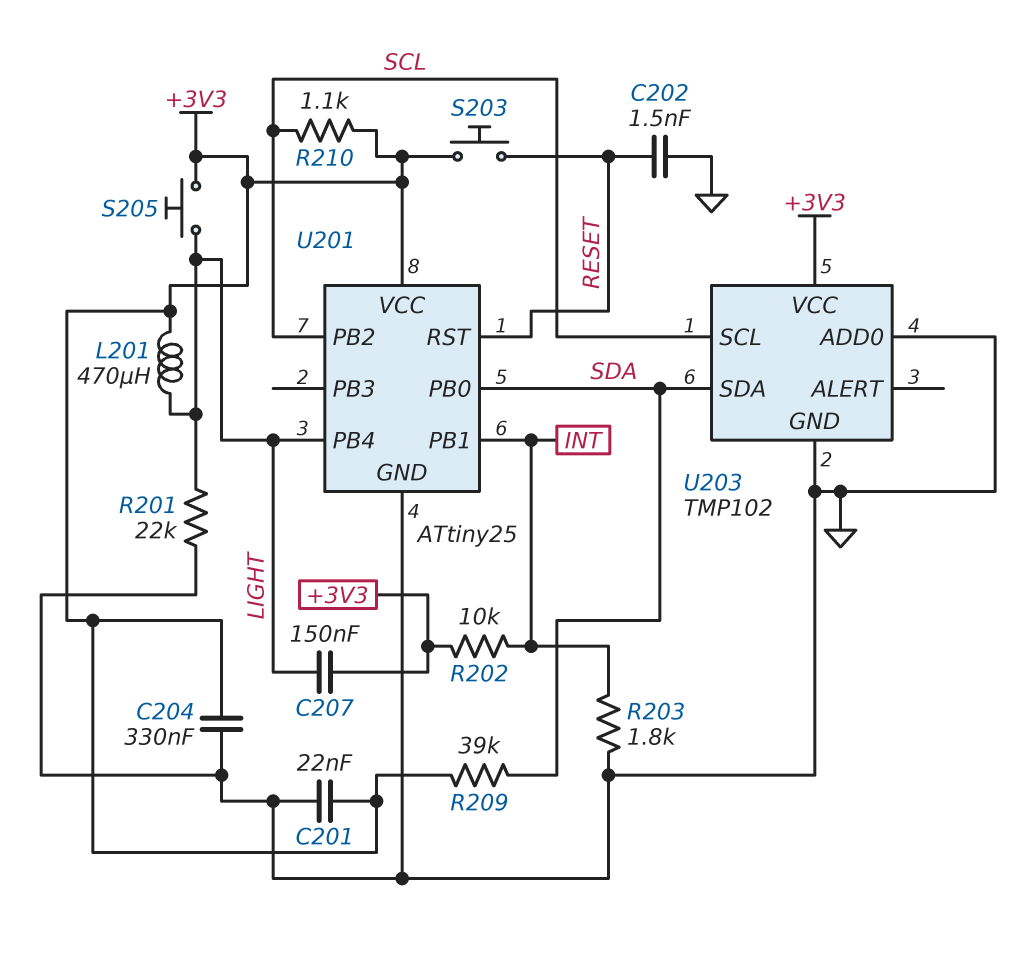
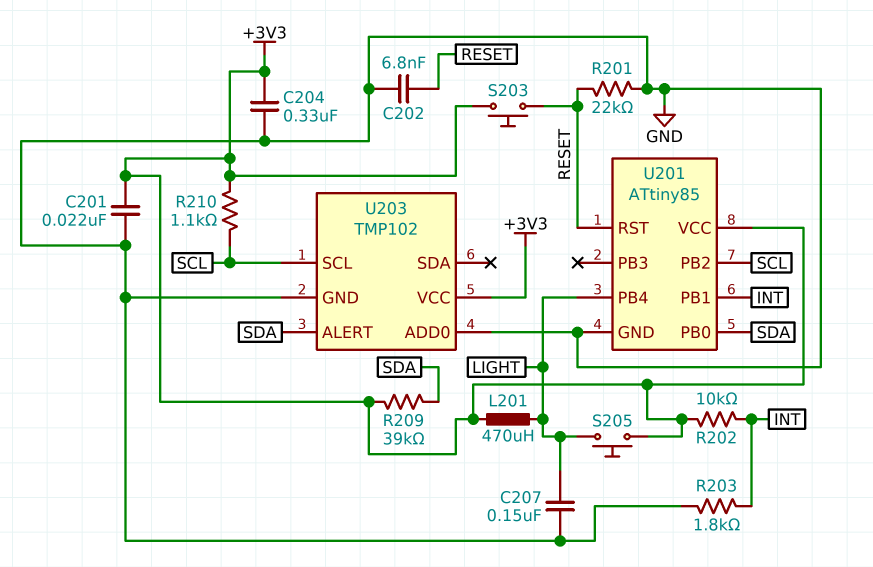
C202: 1.5nF (GND, RESET) -> 6.8nF (GND, RESET)
C207: 150nF (+3V3, LIGHT) -> 150nF (GND, LIGHT)
R201: 22k (GND, LIGHT) -> 22k (GND, RESET)
U201: ATtiny25 -> ATtiny85
U203 pin ALERT: none -> SDA
U203 pin SDA: SDA -> none

